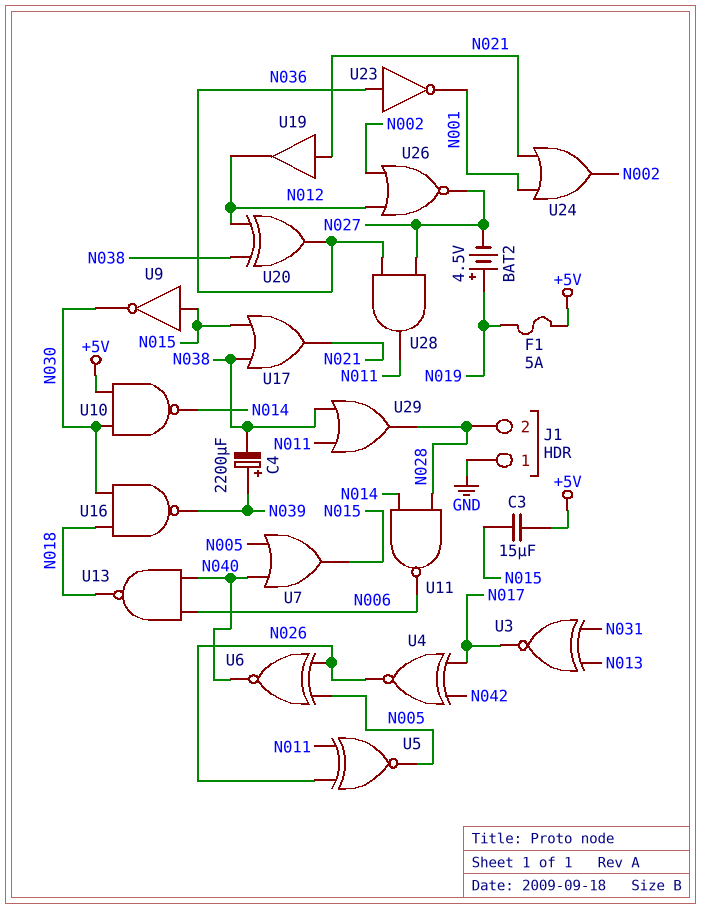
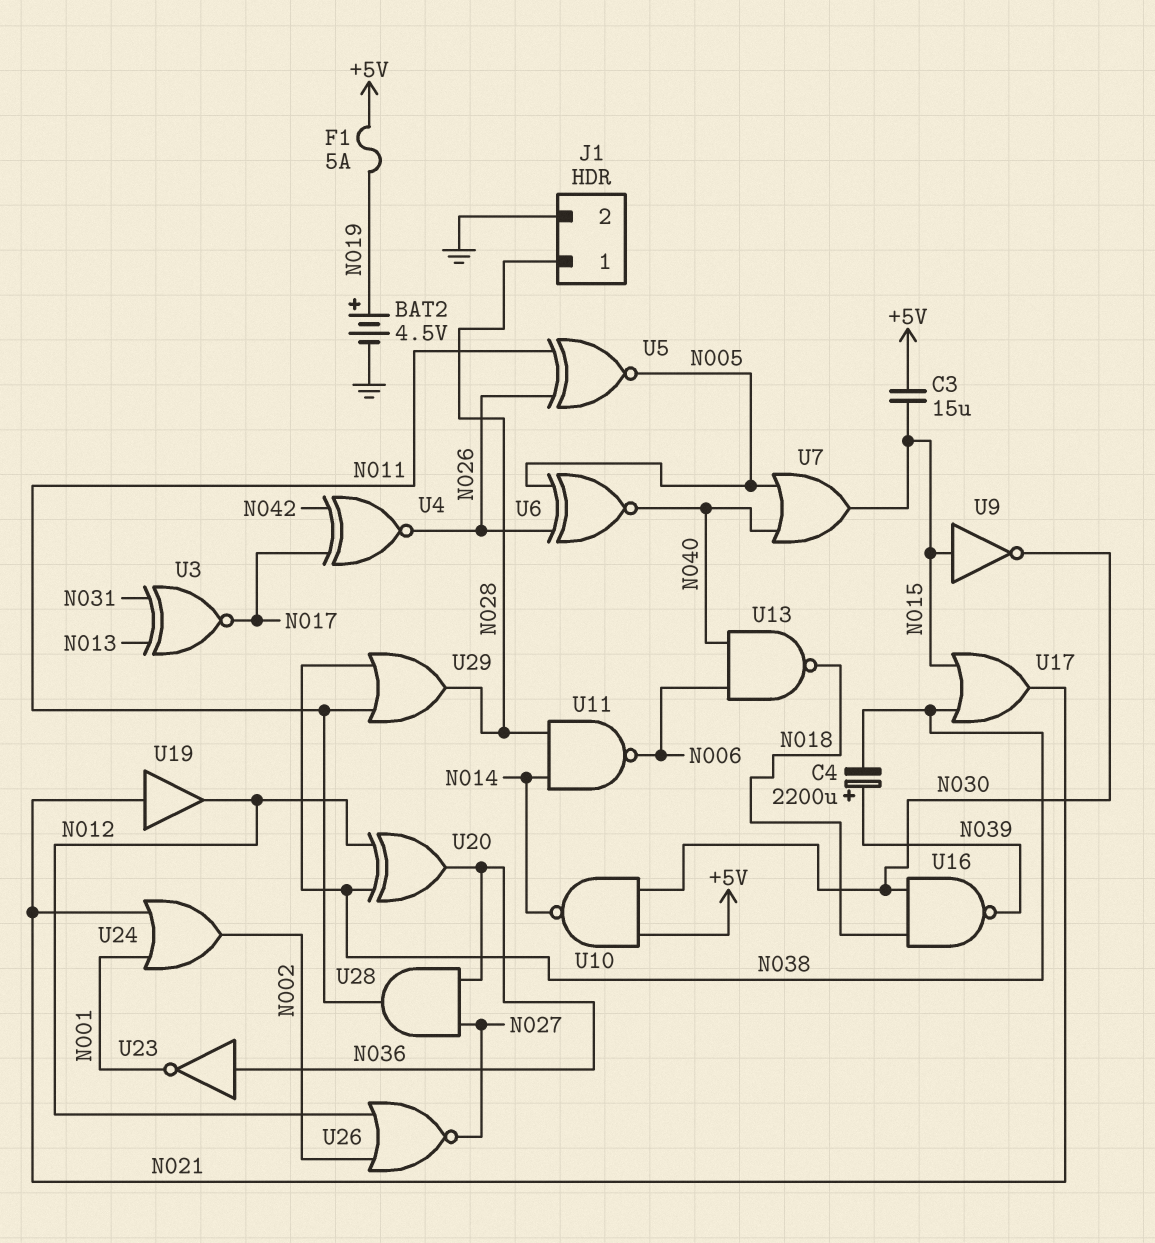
BAT2: 4.5V (plus N019, minus N027) -> 4.5V (plus N019, minus GND)
J1 pin 1: GND -> N028
J1 pin 2: N028 -> GND

